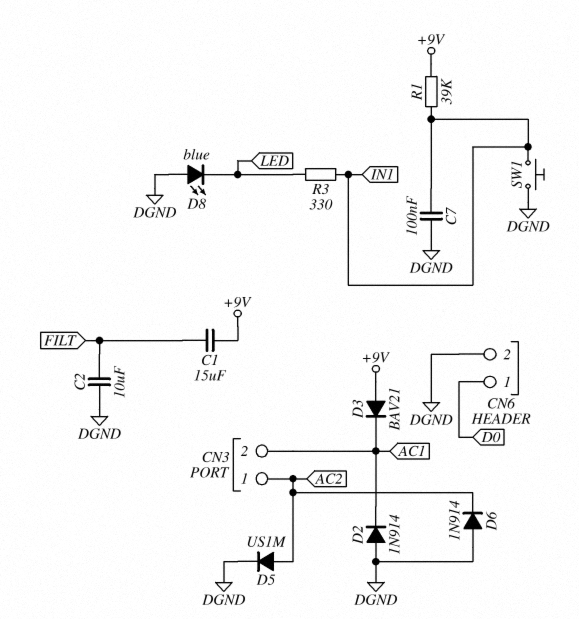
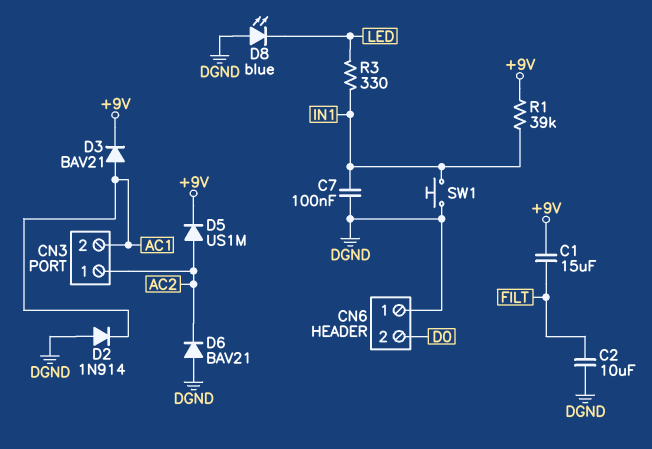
CN6 pin 1: D0 -> DGND
CN6 pin 2: DGND -> D0
D3: diode BAV21 (A +9V, K AC1) -> diode BAV21 (A AC1, K +9V)
D5: diode US1M (A AC2, K DGND) -> diode US1M (A AC2, K +9V)
D6: diode 1N914 (A DGND, K AC2) -> diode BAV21 (A DGND, K AC2)

